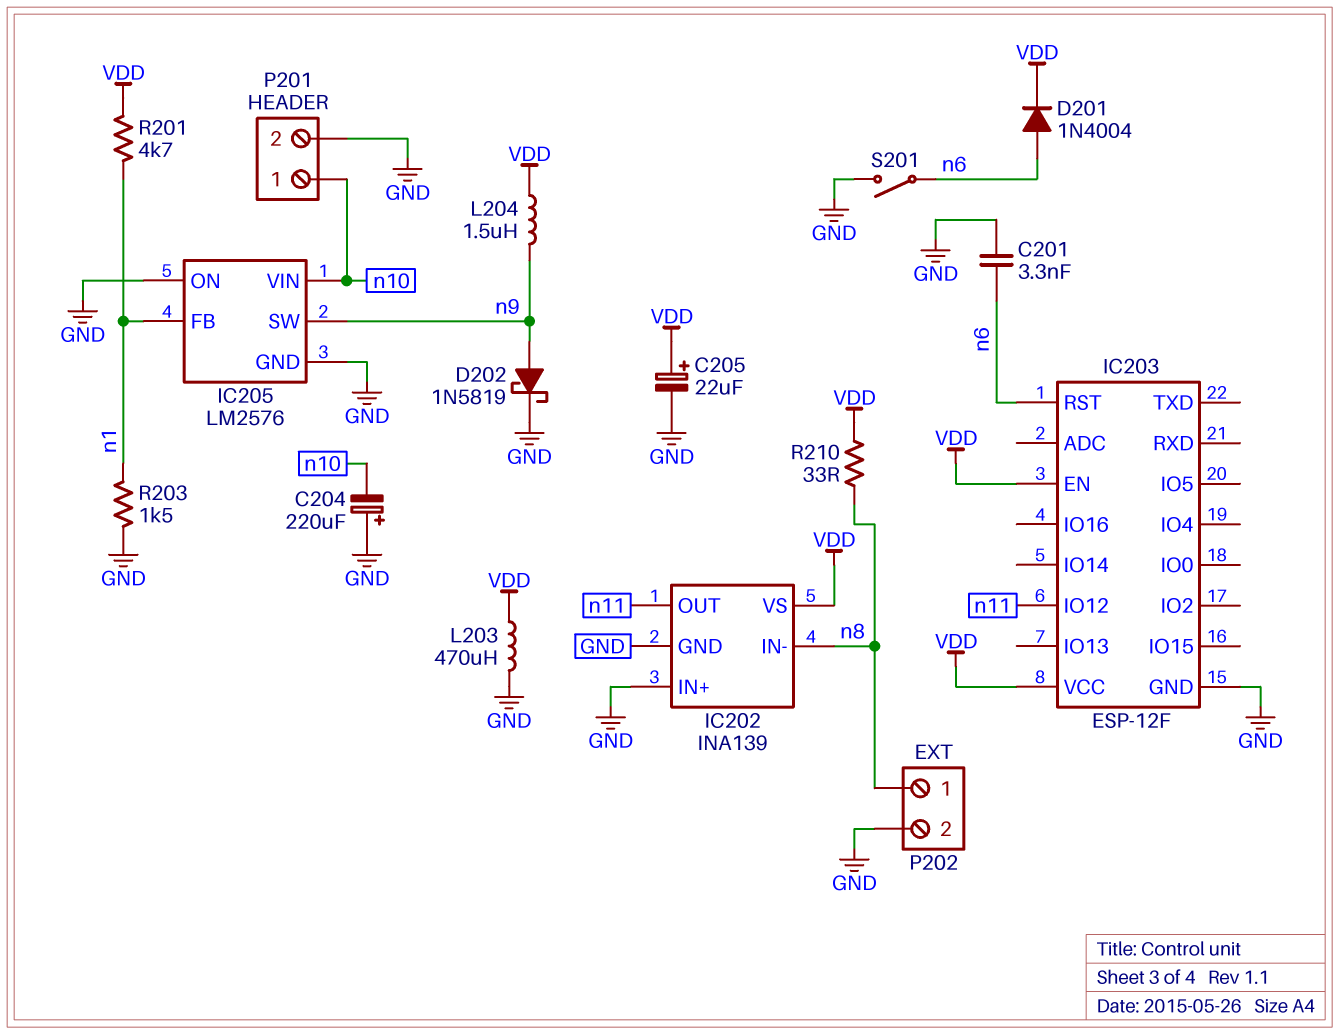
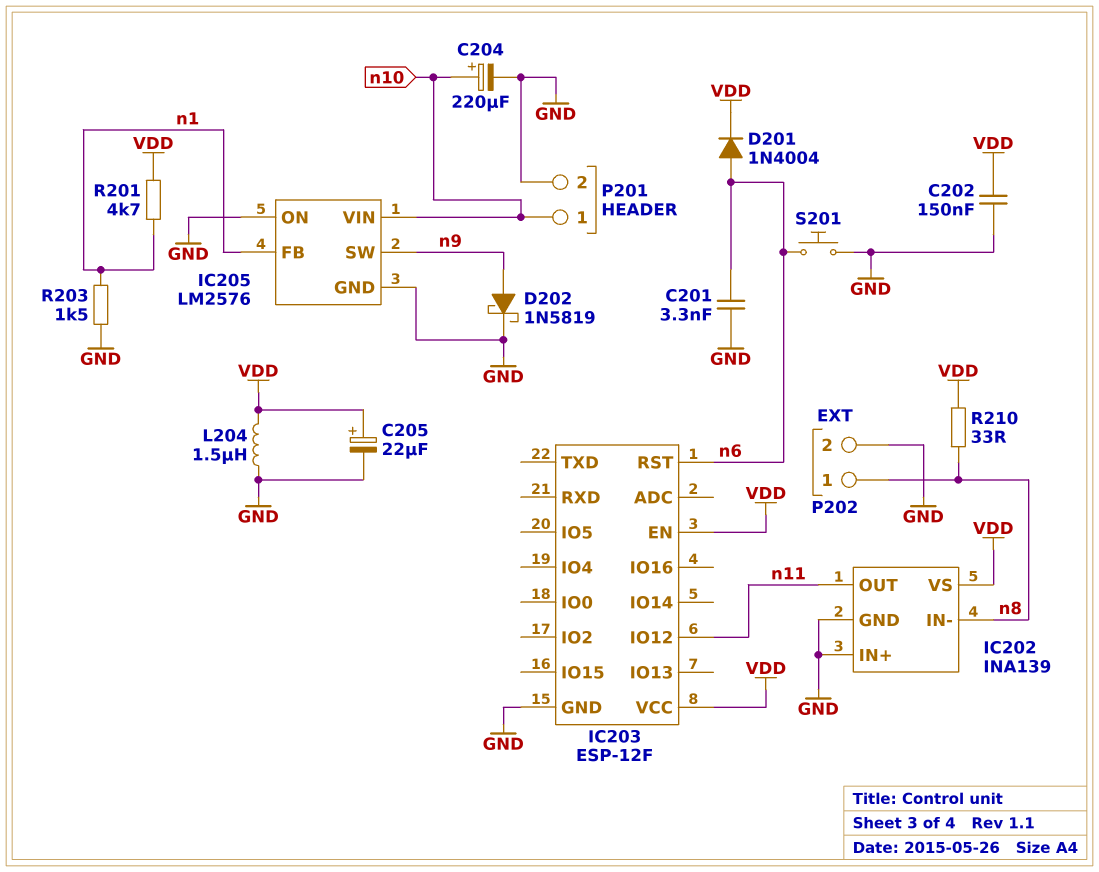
C202: none -> 150nF (GND, VDD)
C204: 220uF (plus GND, minus n10) -> 220uF (plus n10, minus GND)
L203: 470uH (GND, VDD) -> none
L204: 1.5uH (VDD, n9) -> 1.5uH (GND, VDD)
S201: switch (GND, n6) -> button (GND, n6)

